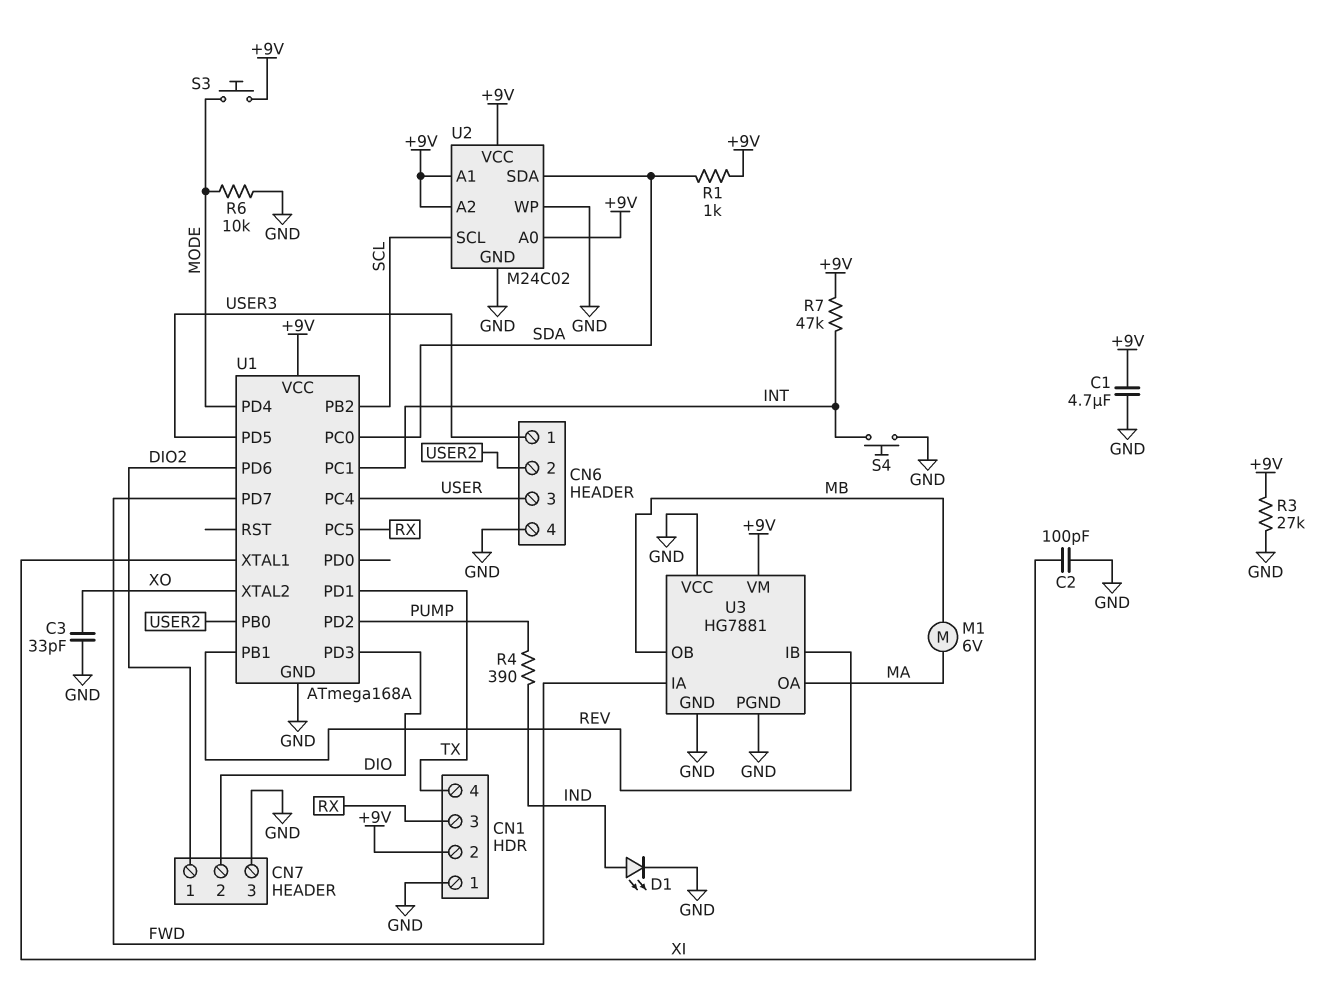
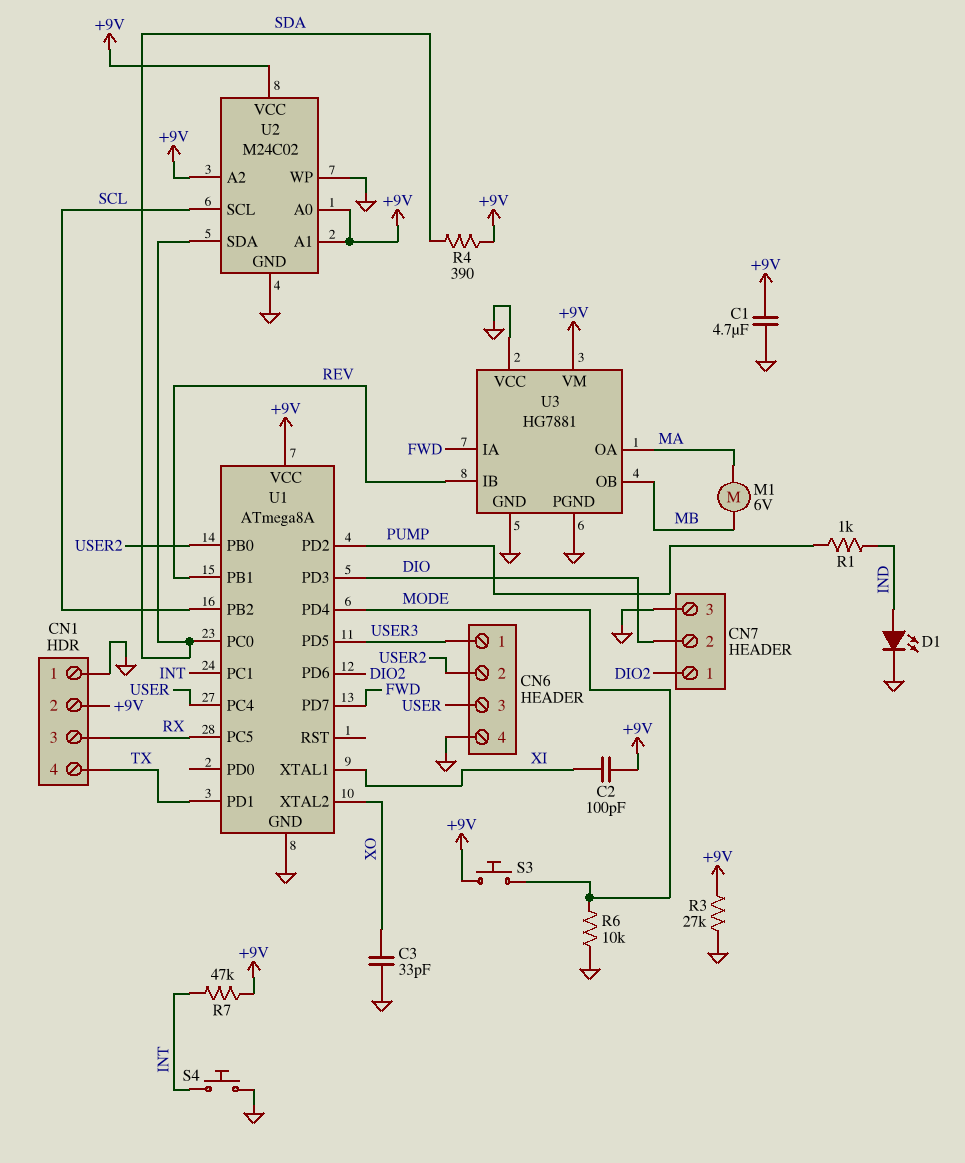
C2: 100pF (GND, XI) -> 100pF (+9V, XI)
R1: 1k (+9V, SDA) -> 1k (IND, PUMP)
R4: 390 (IND, PUMP) -> 390 (+9V, SDA)
U1: ATmega168A -> ATmega8A

